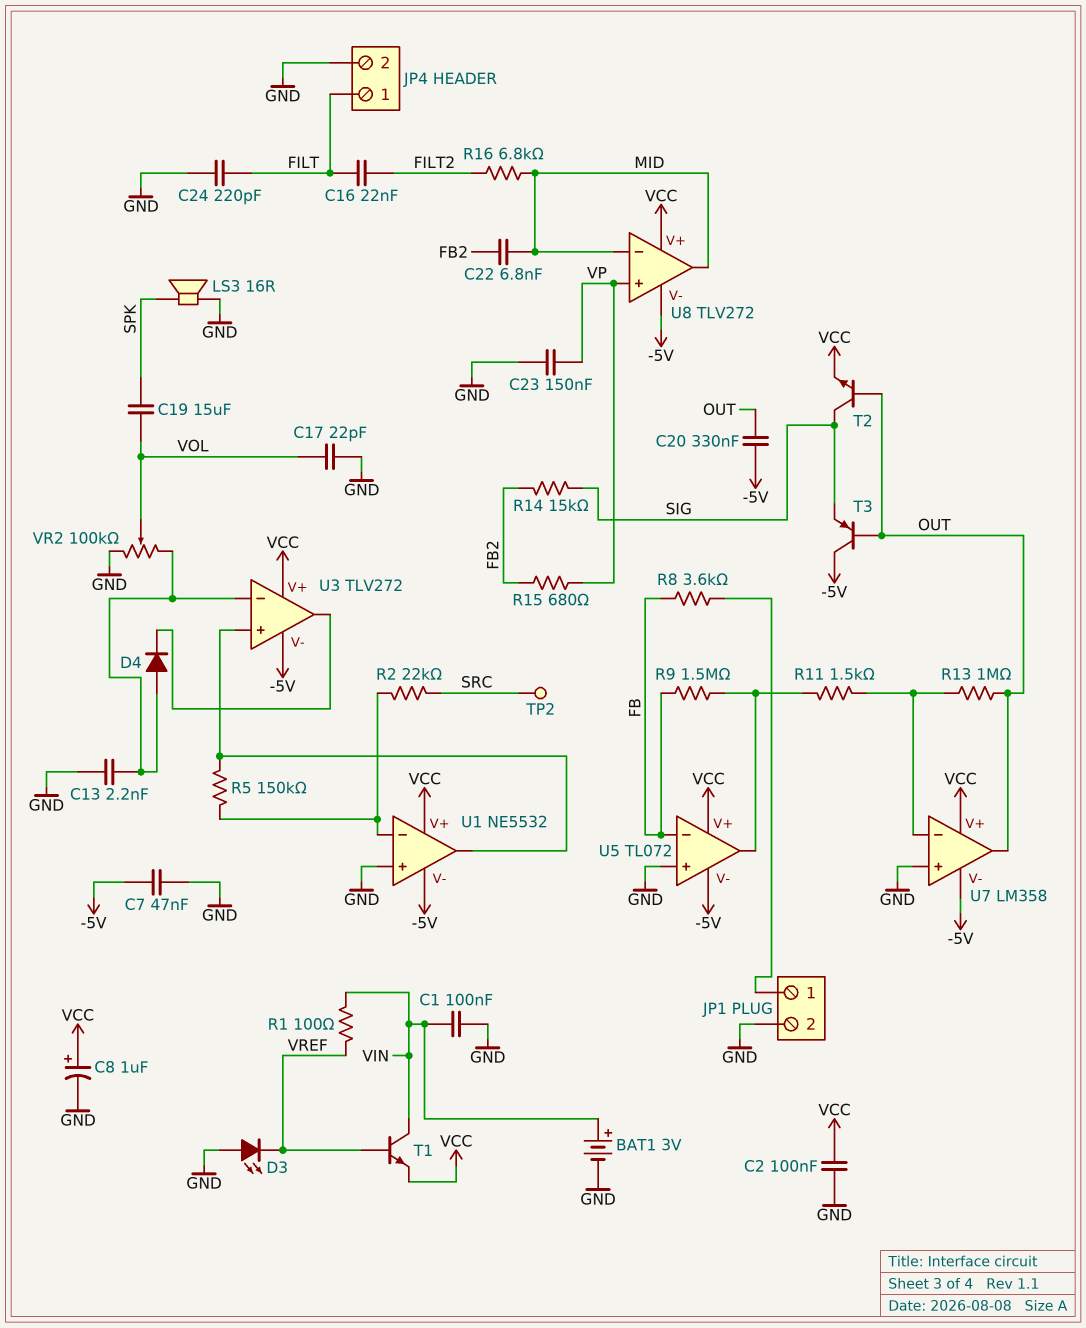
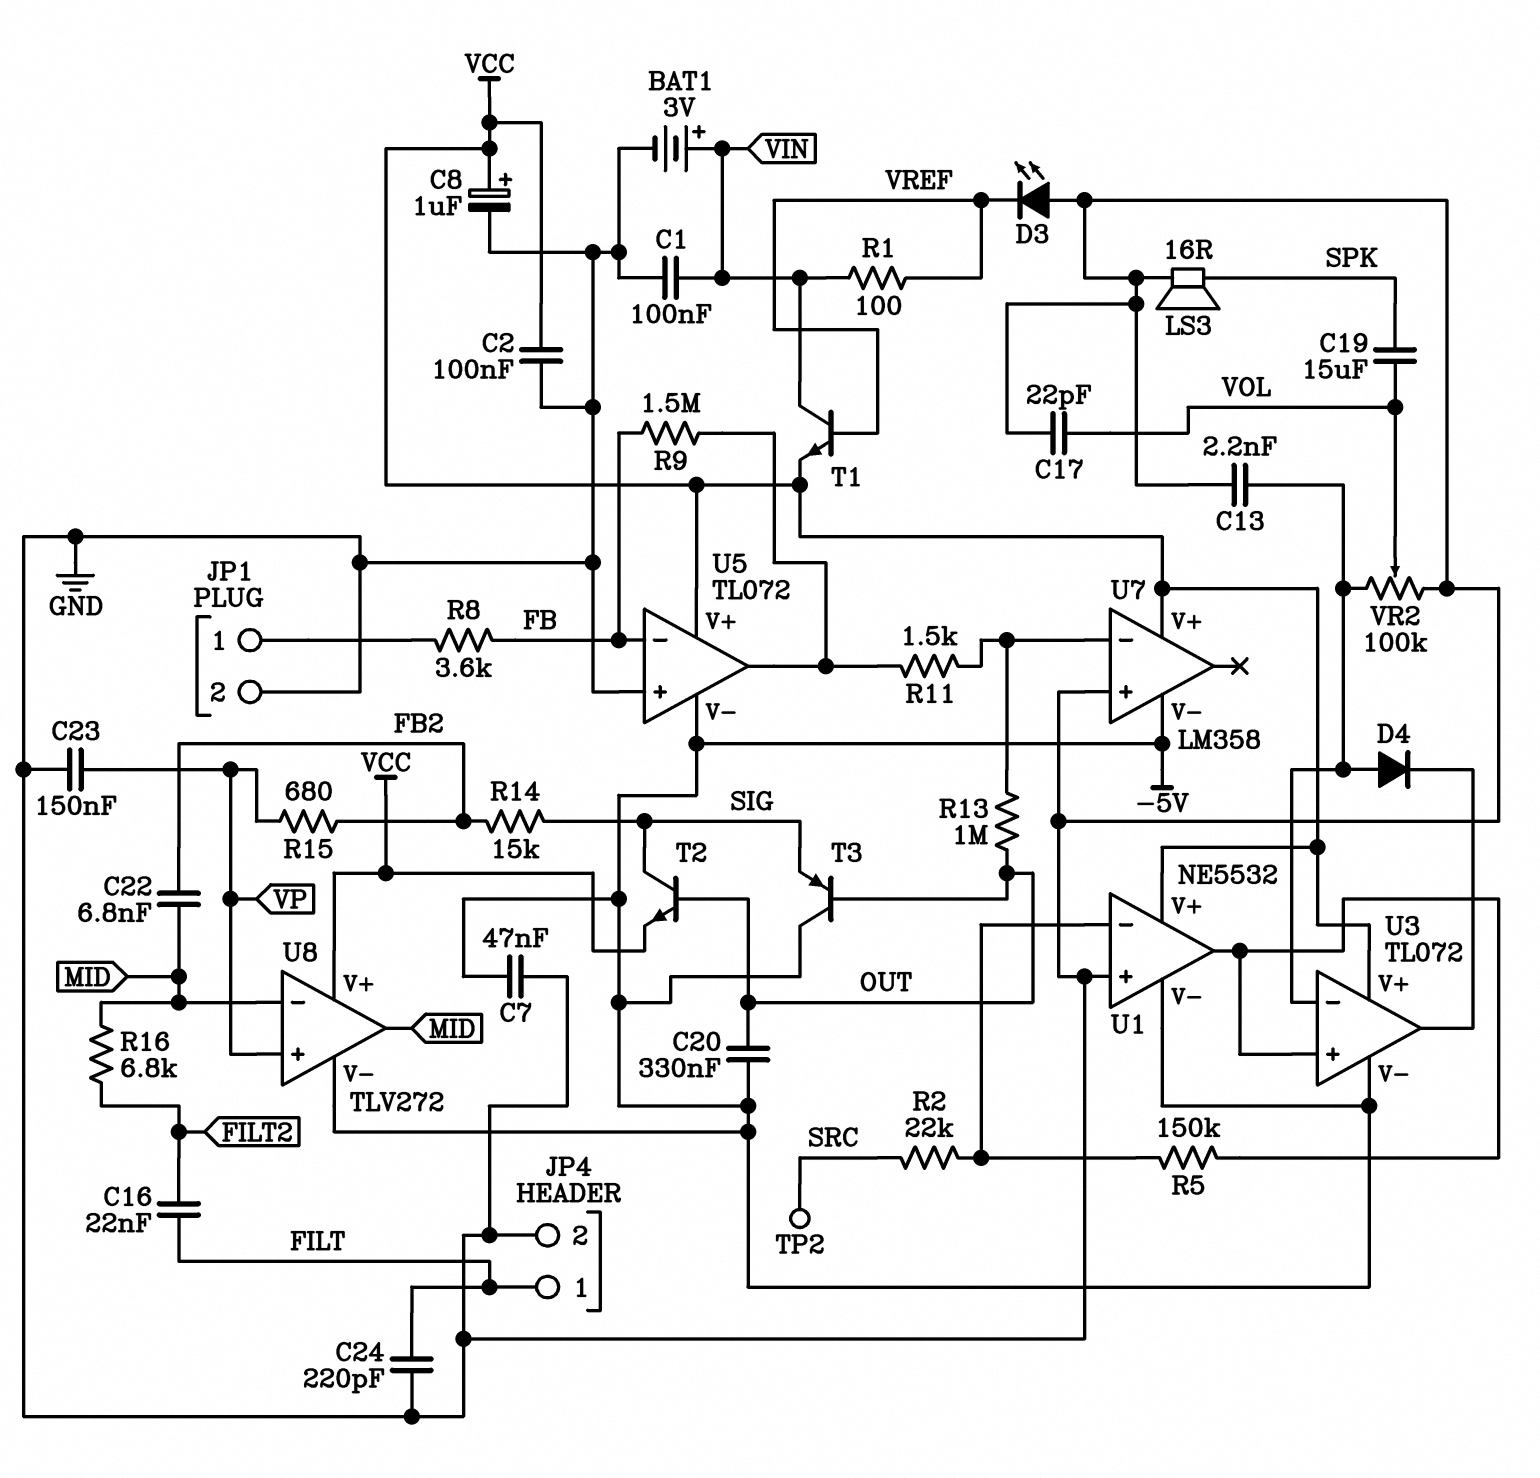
U3: TLV272 -> TL072
U7 pin out: OUT -> none

